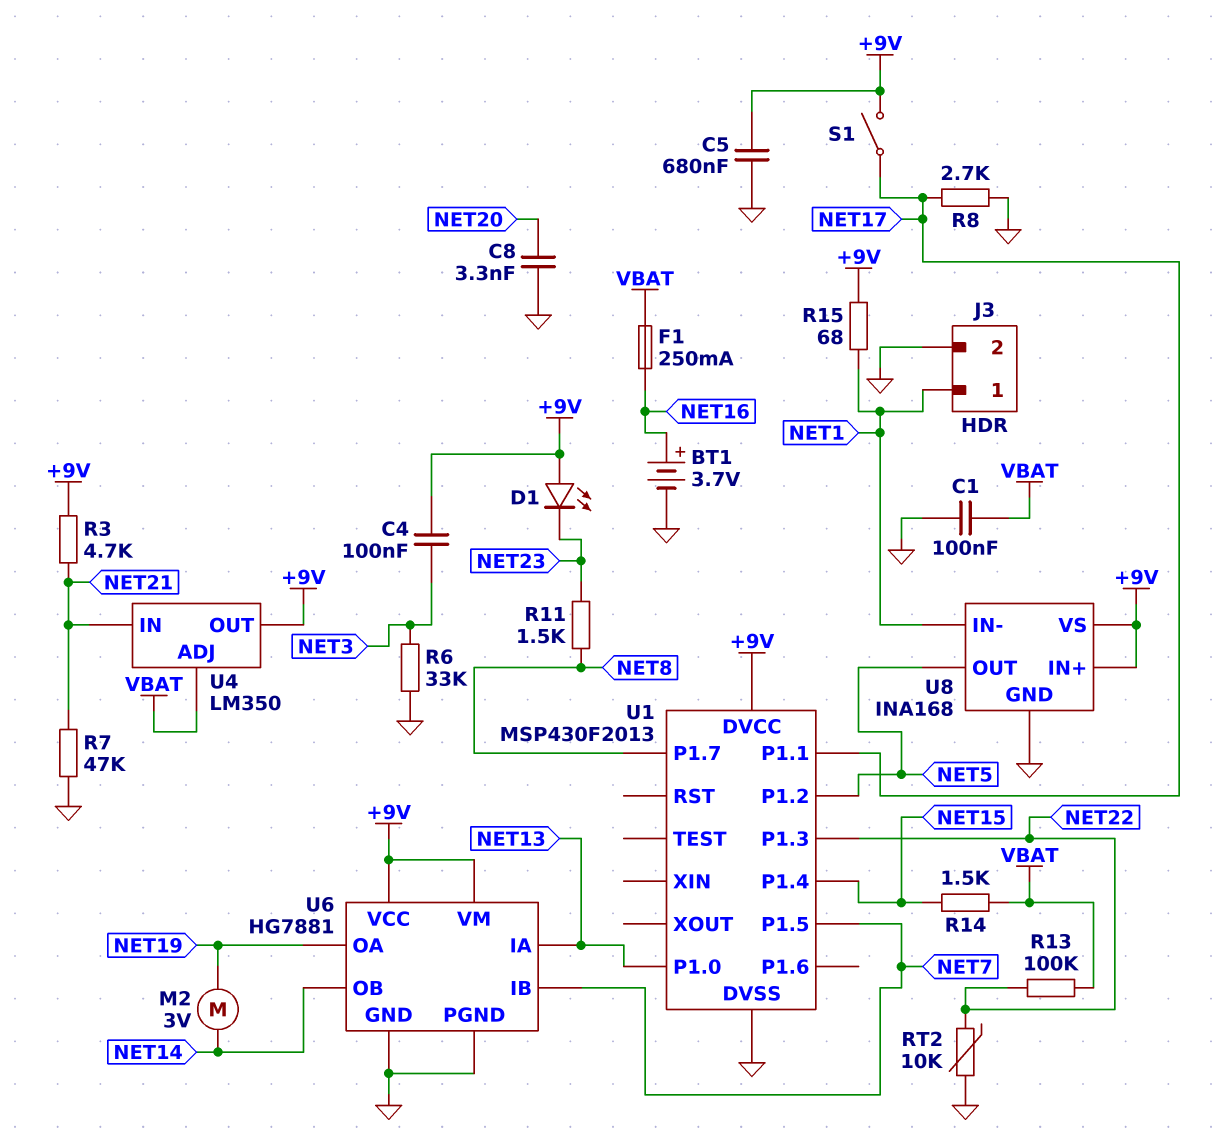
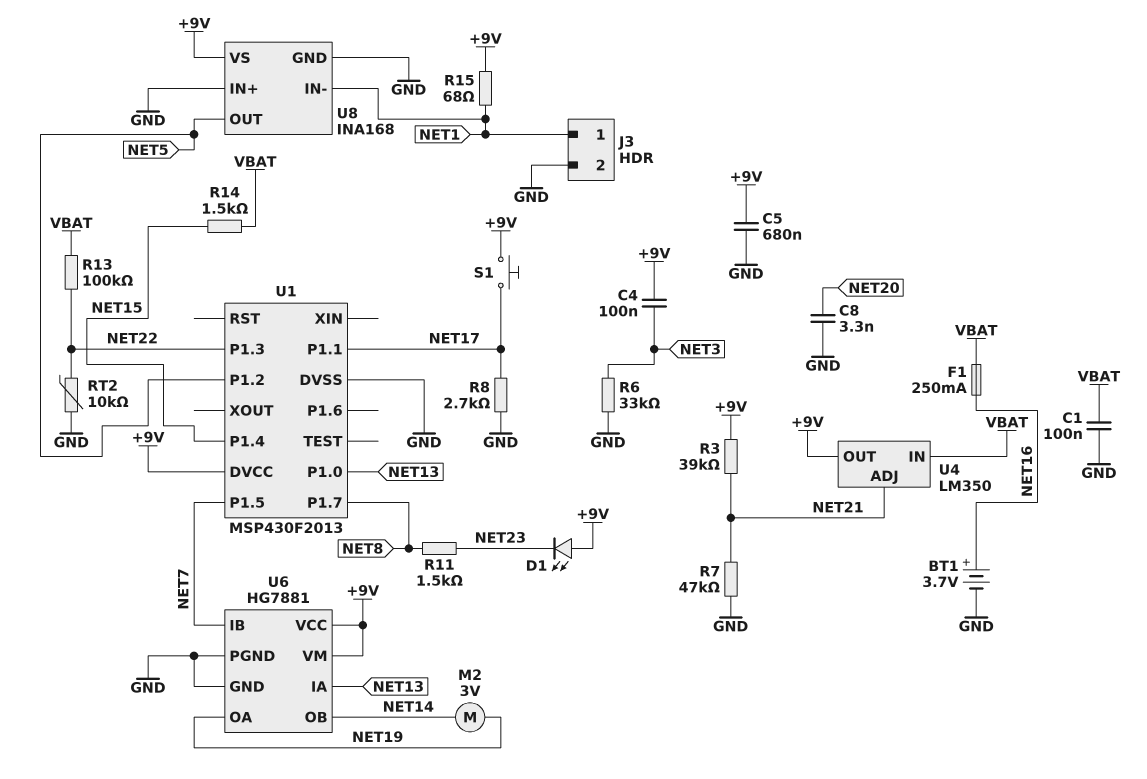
R3: 4.7k (+9V, NET21) -> 39k (+9V, NET21)
S1: switch (+9V, NET17) -> button (+9V, NET17)
U4 pin ADJ: VBAT -> NET21
U4 pin IN: NET21 -> VBAT
U8 pin IN+: +9V -> GND

